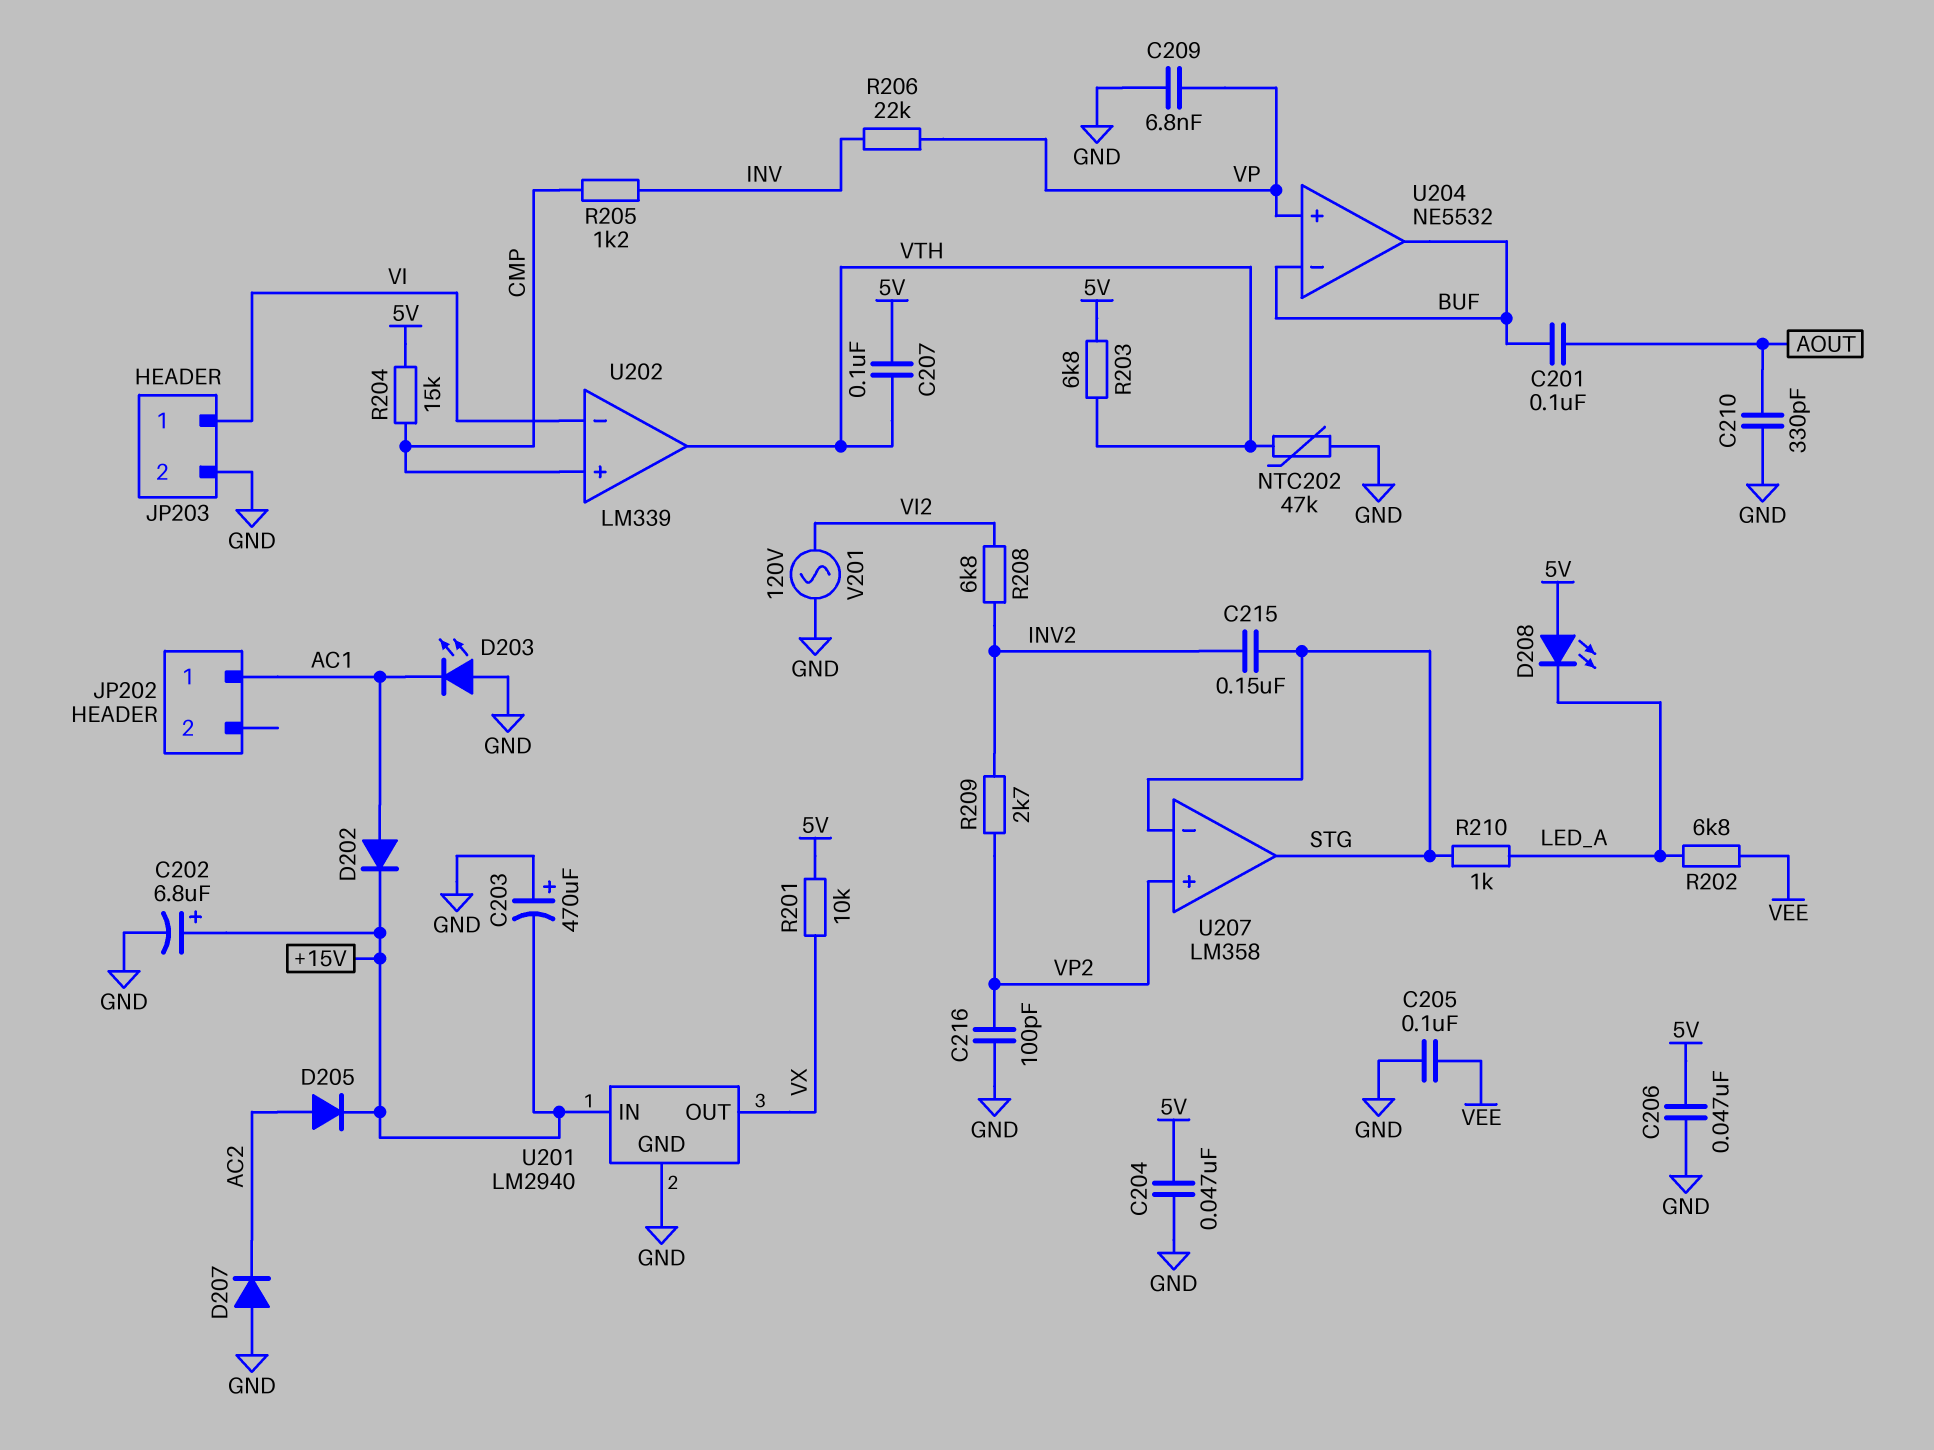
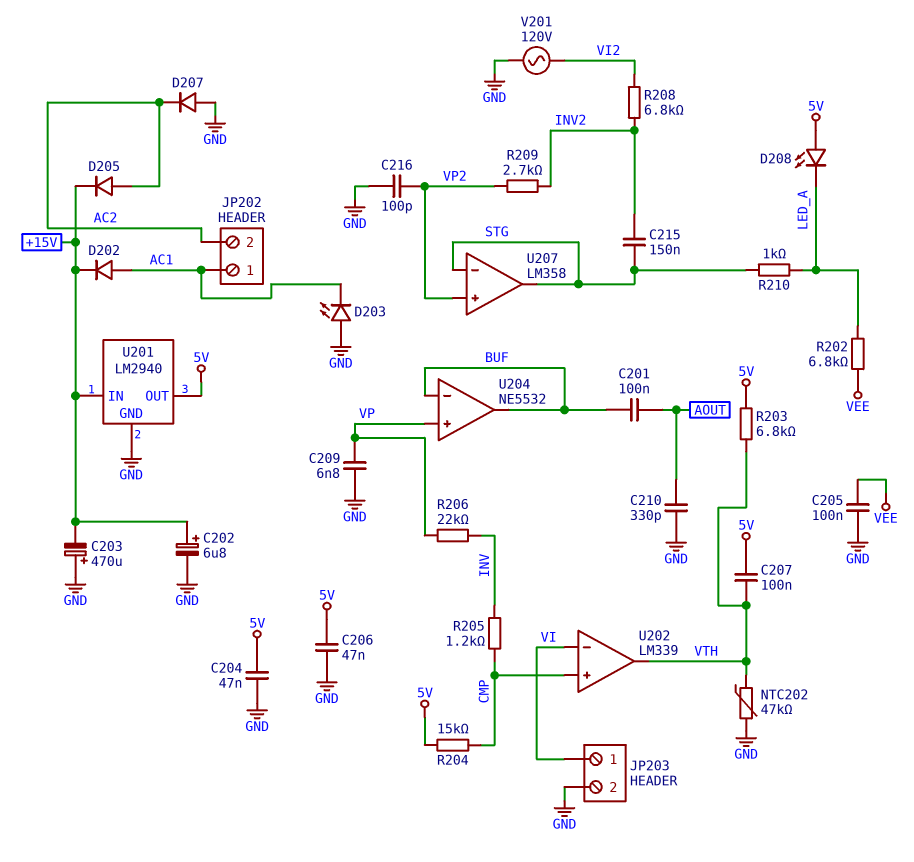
JP202 pin 2: none -> AC2
R201: 10k (5V, VX) -> none
U201 pin OUT: VX -> 5V

